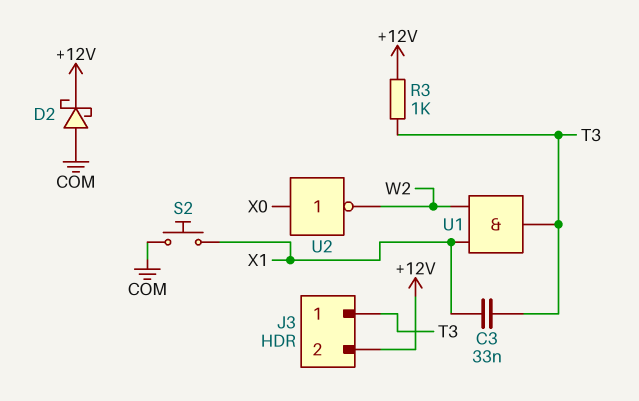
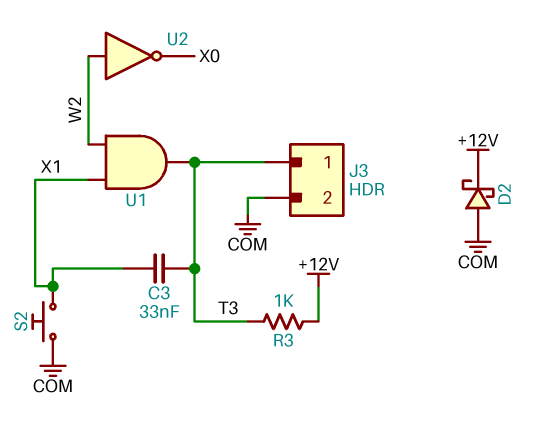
J3 pin 2: +12V -> COM
U2: NOT (in X0, out W2) -> NOT (in W2, out X0)

